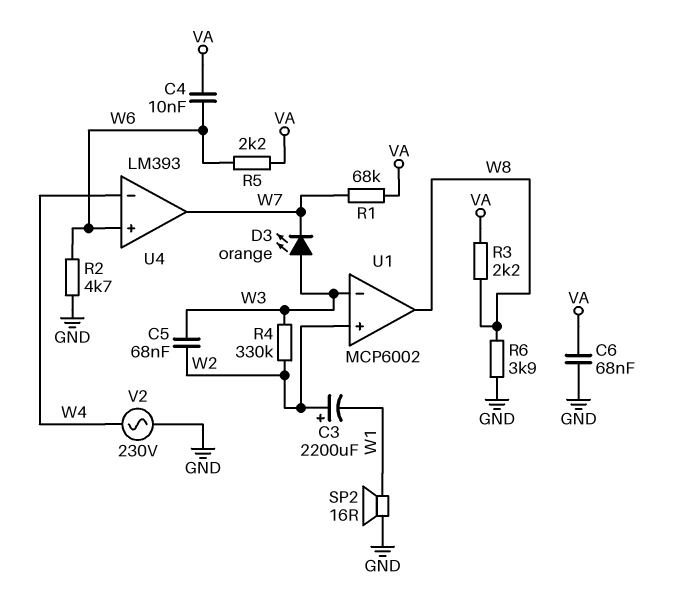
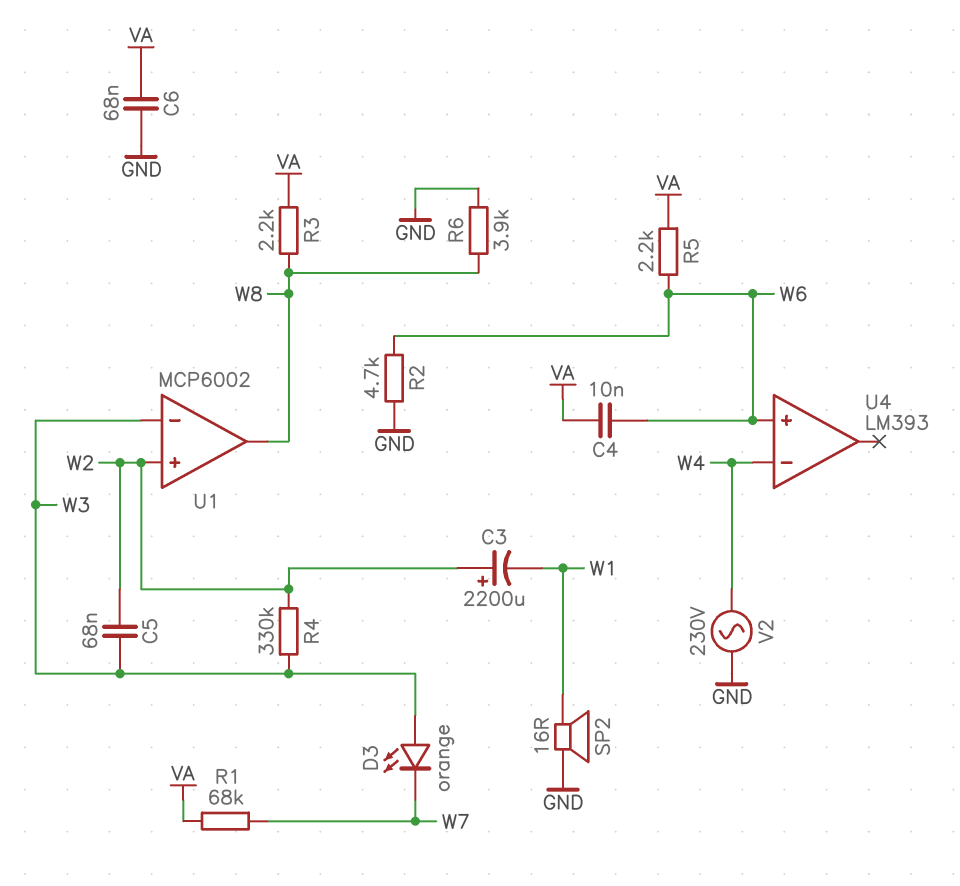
U4 pin out: W7 -> none

